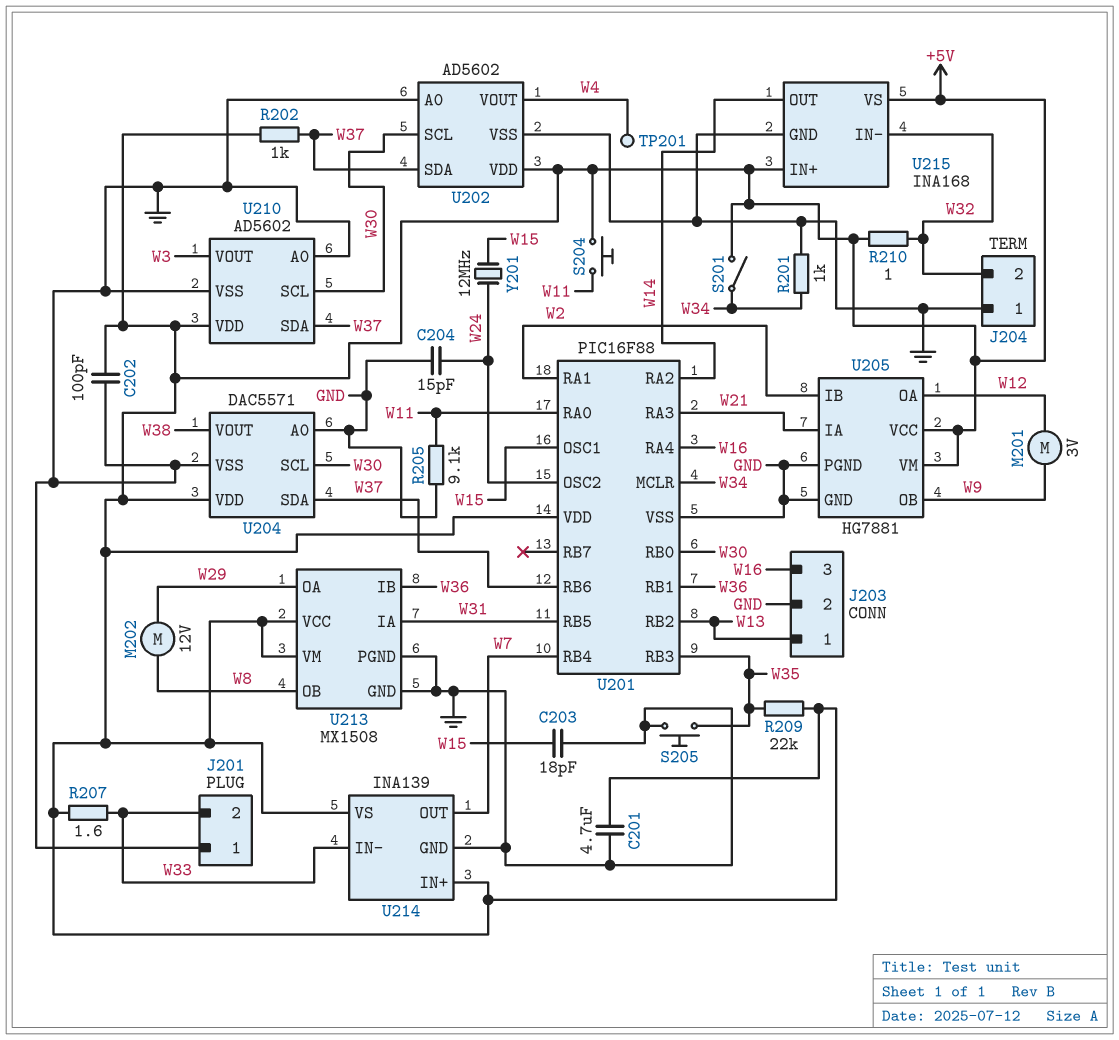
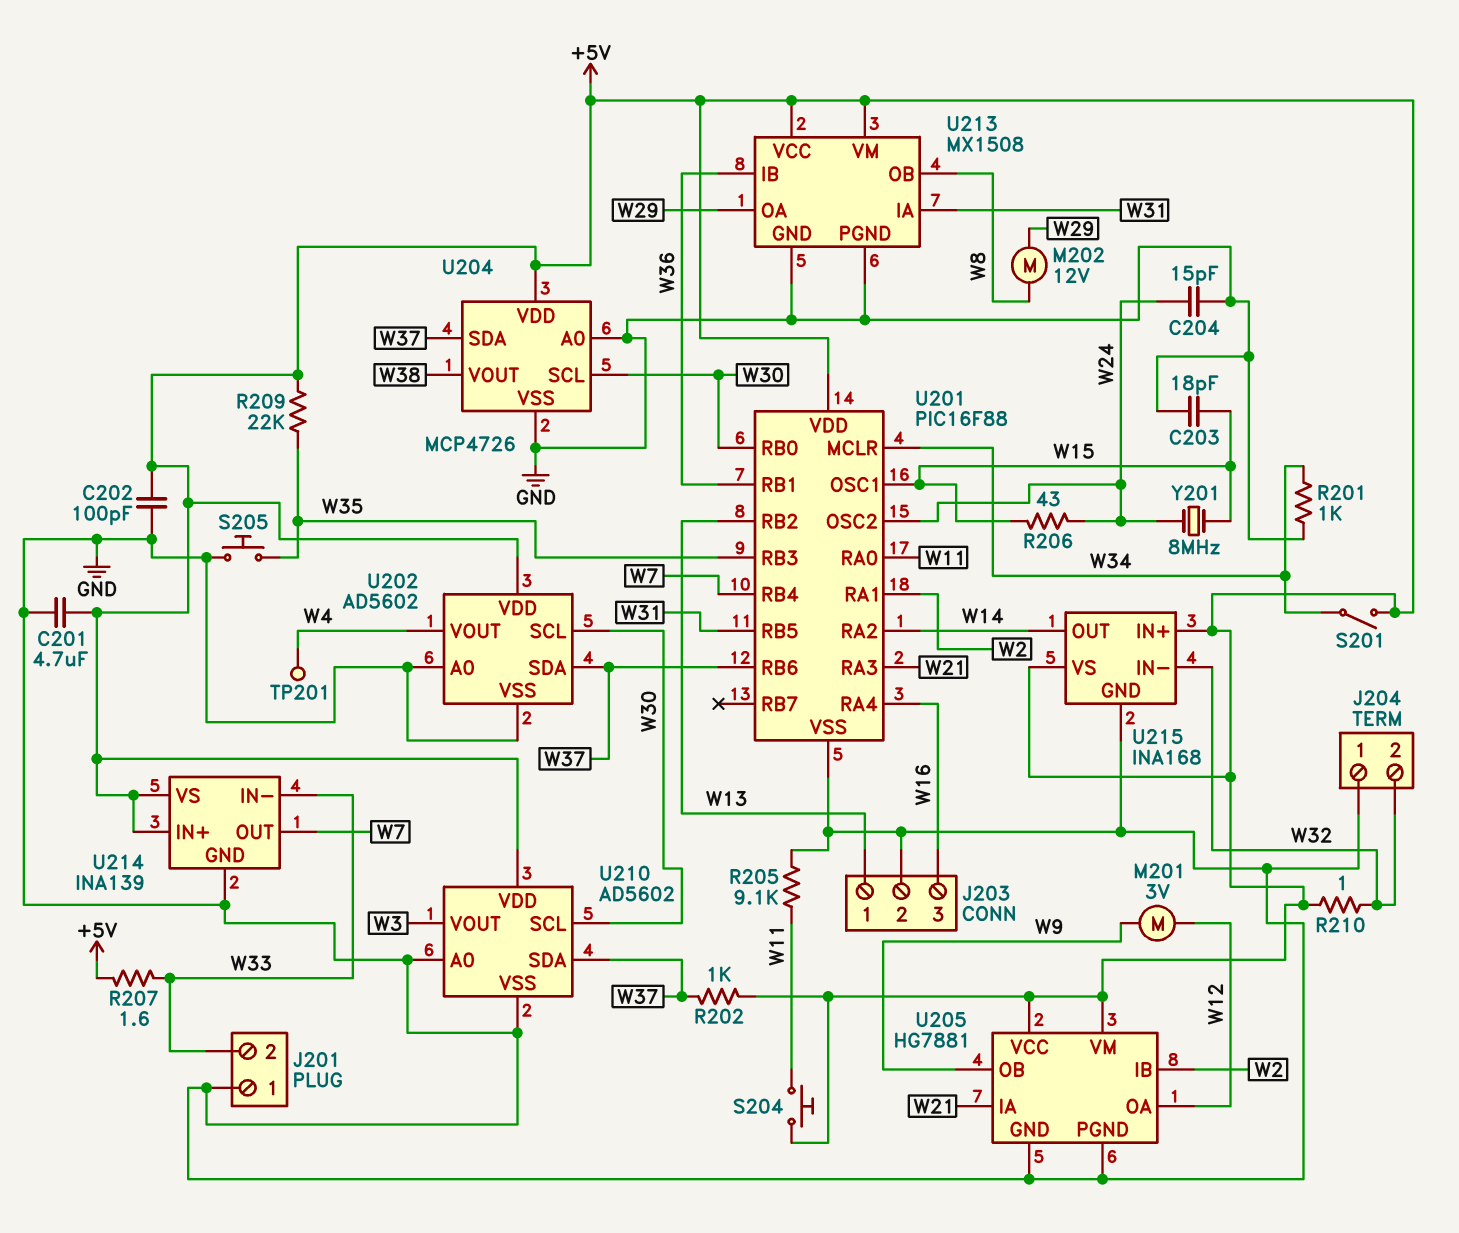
R206: none -> 43 (W15, W24)
U204: DAC5571 -> MCP4726
Y201: 12MHz (W15, W24) -> 8MHz (W15, W24)

